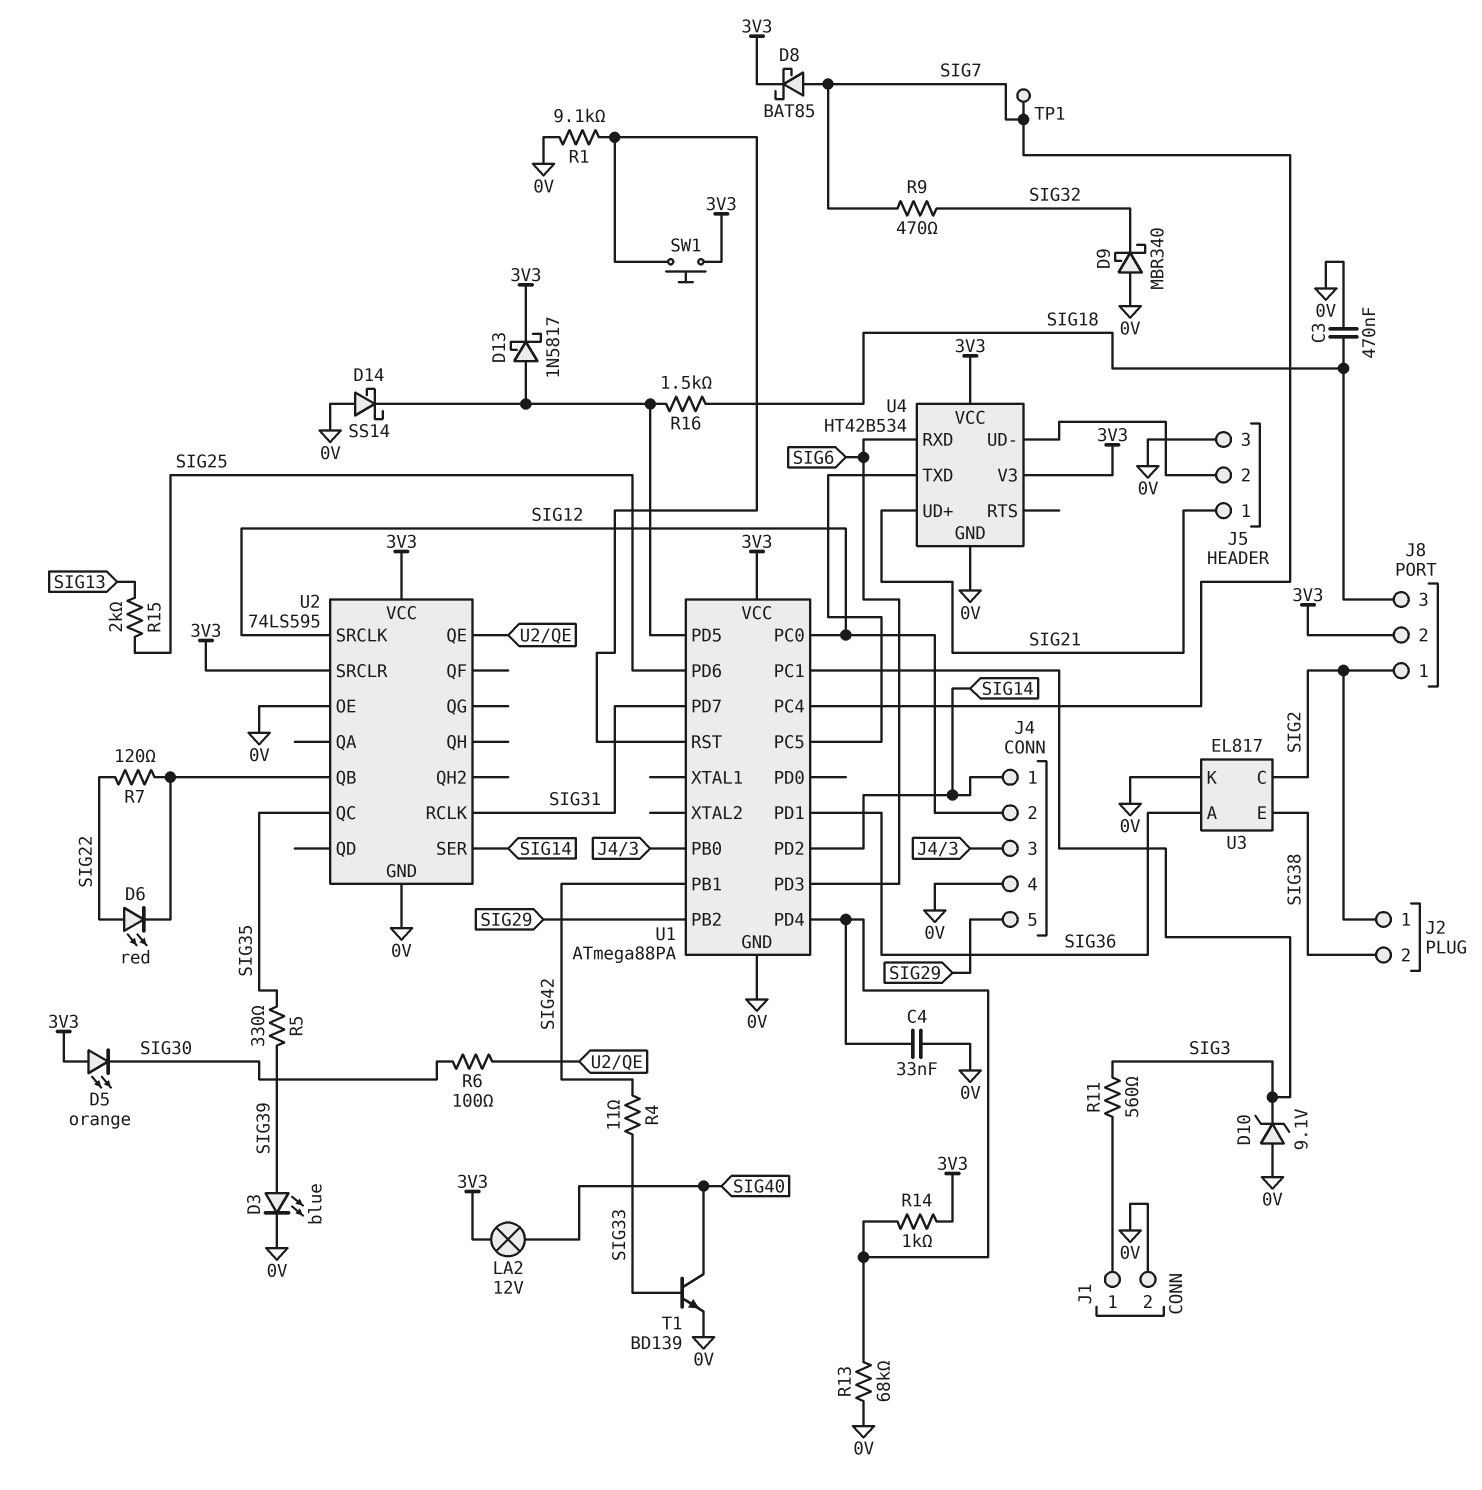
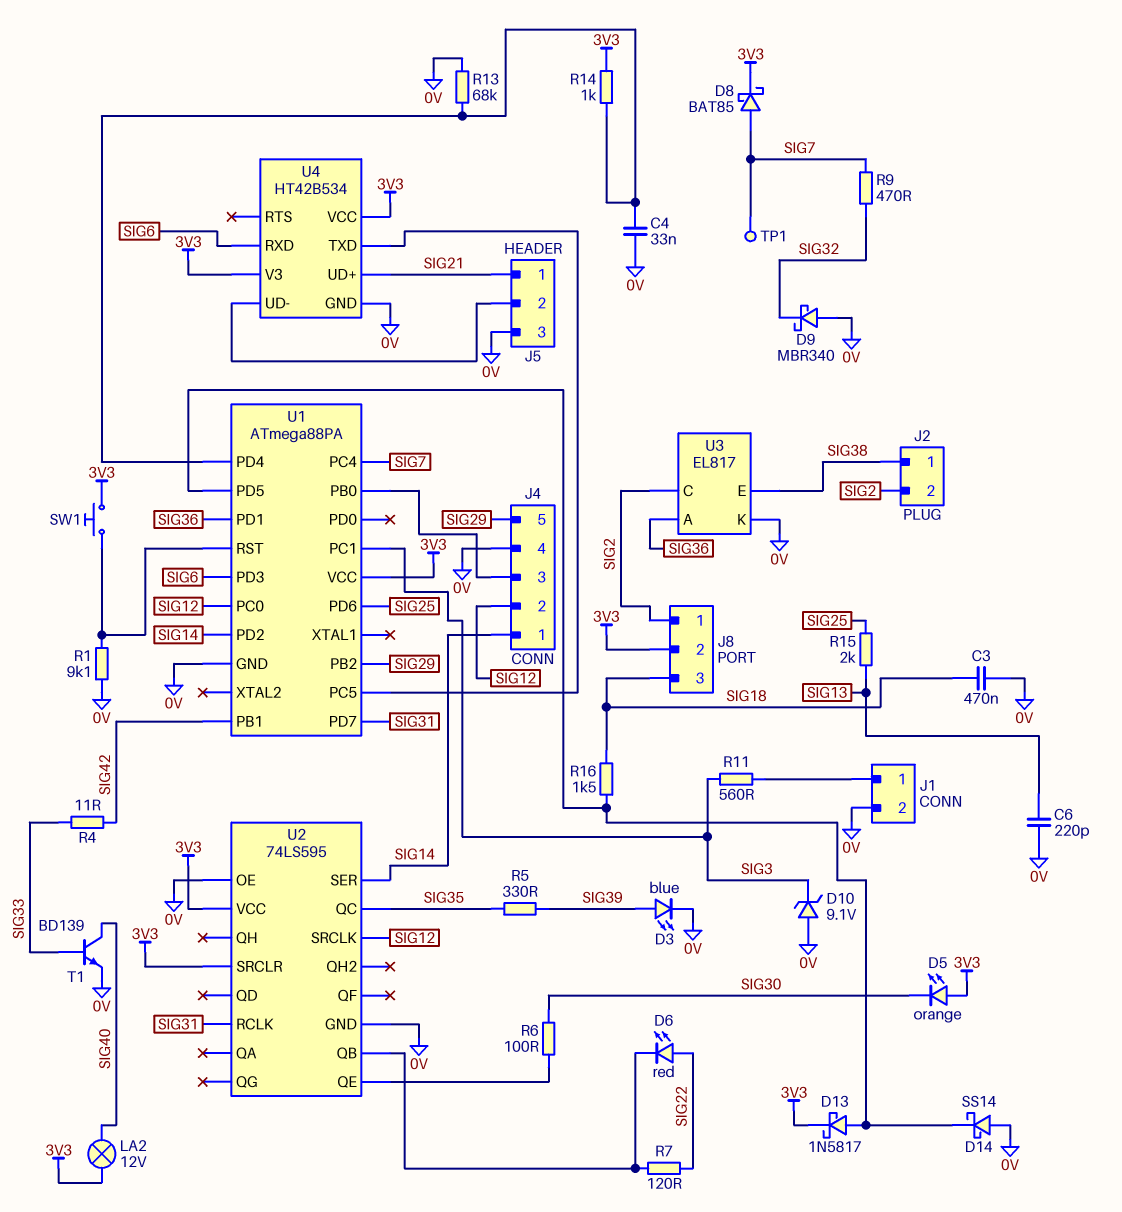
C6: none -> 220pF (0V, SIG13)
J2 pin 1: SIG2 -> SIG38
J2 pin 2: SIG38 -> SIG2

